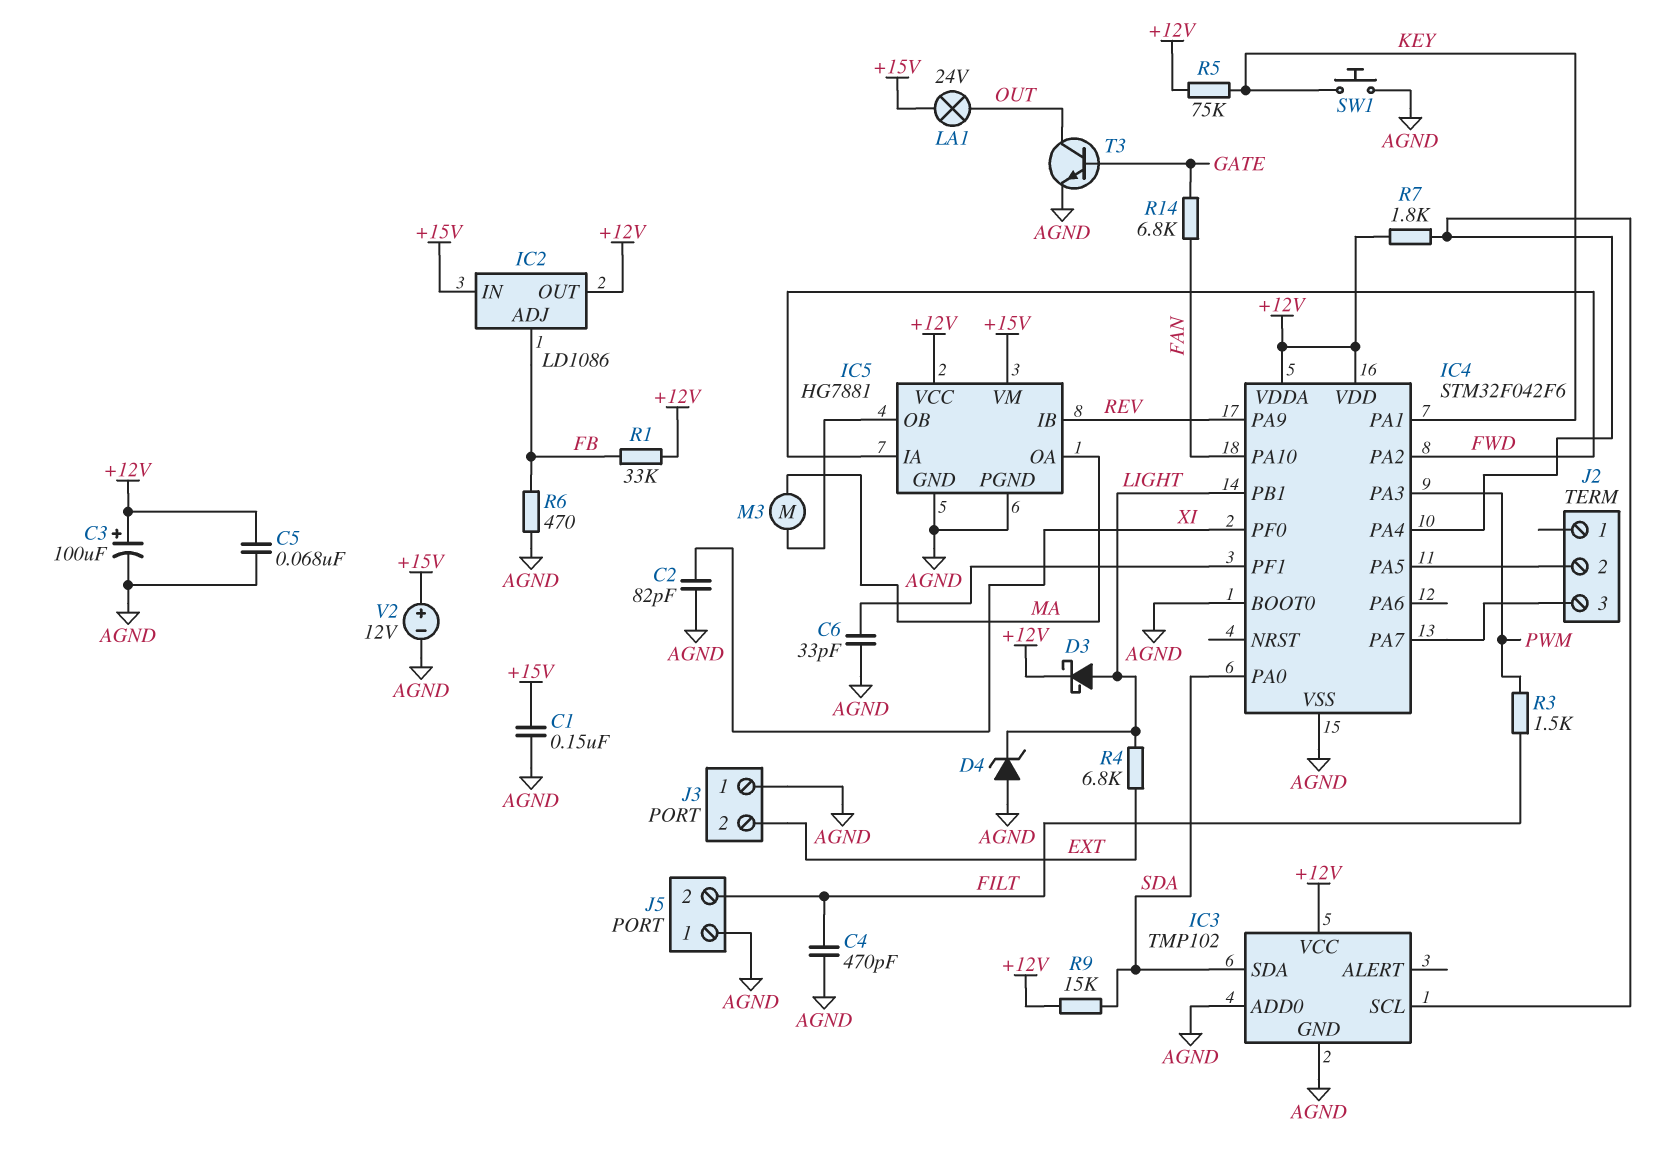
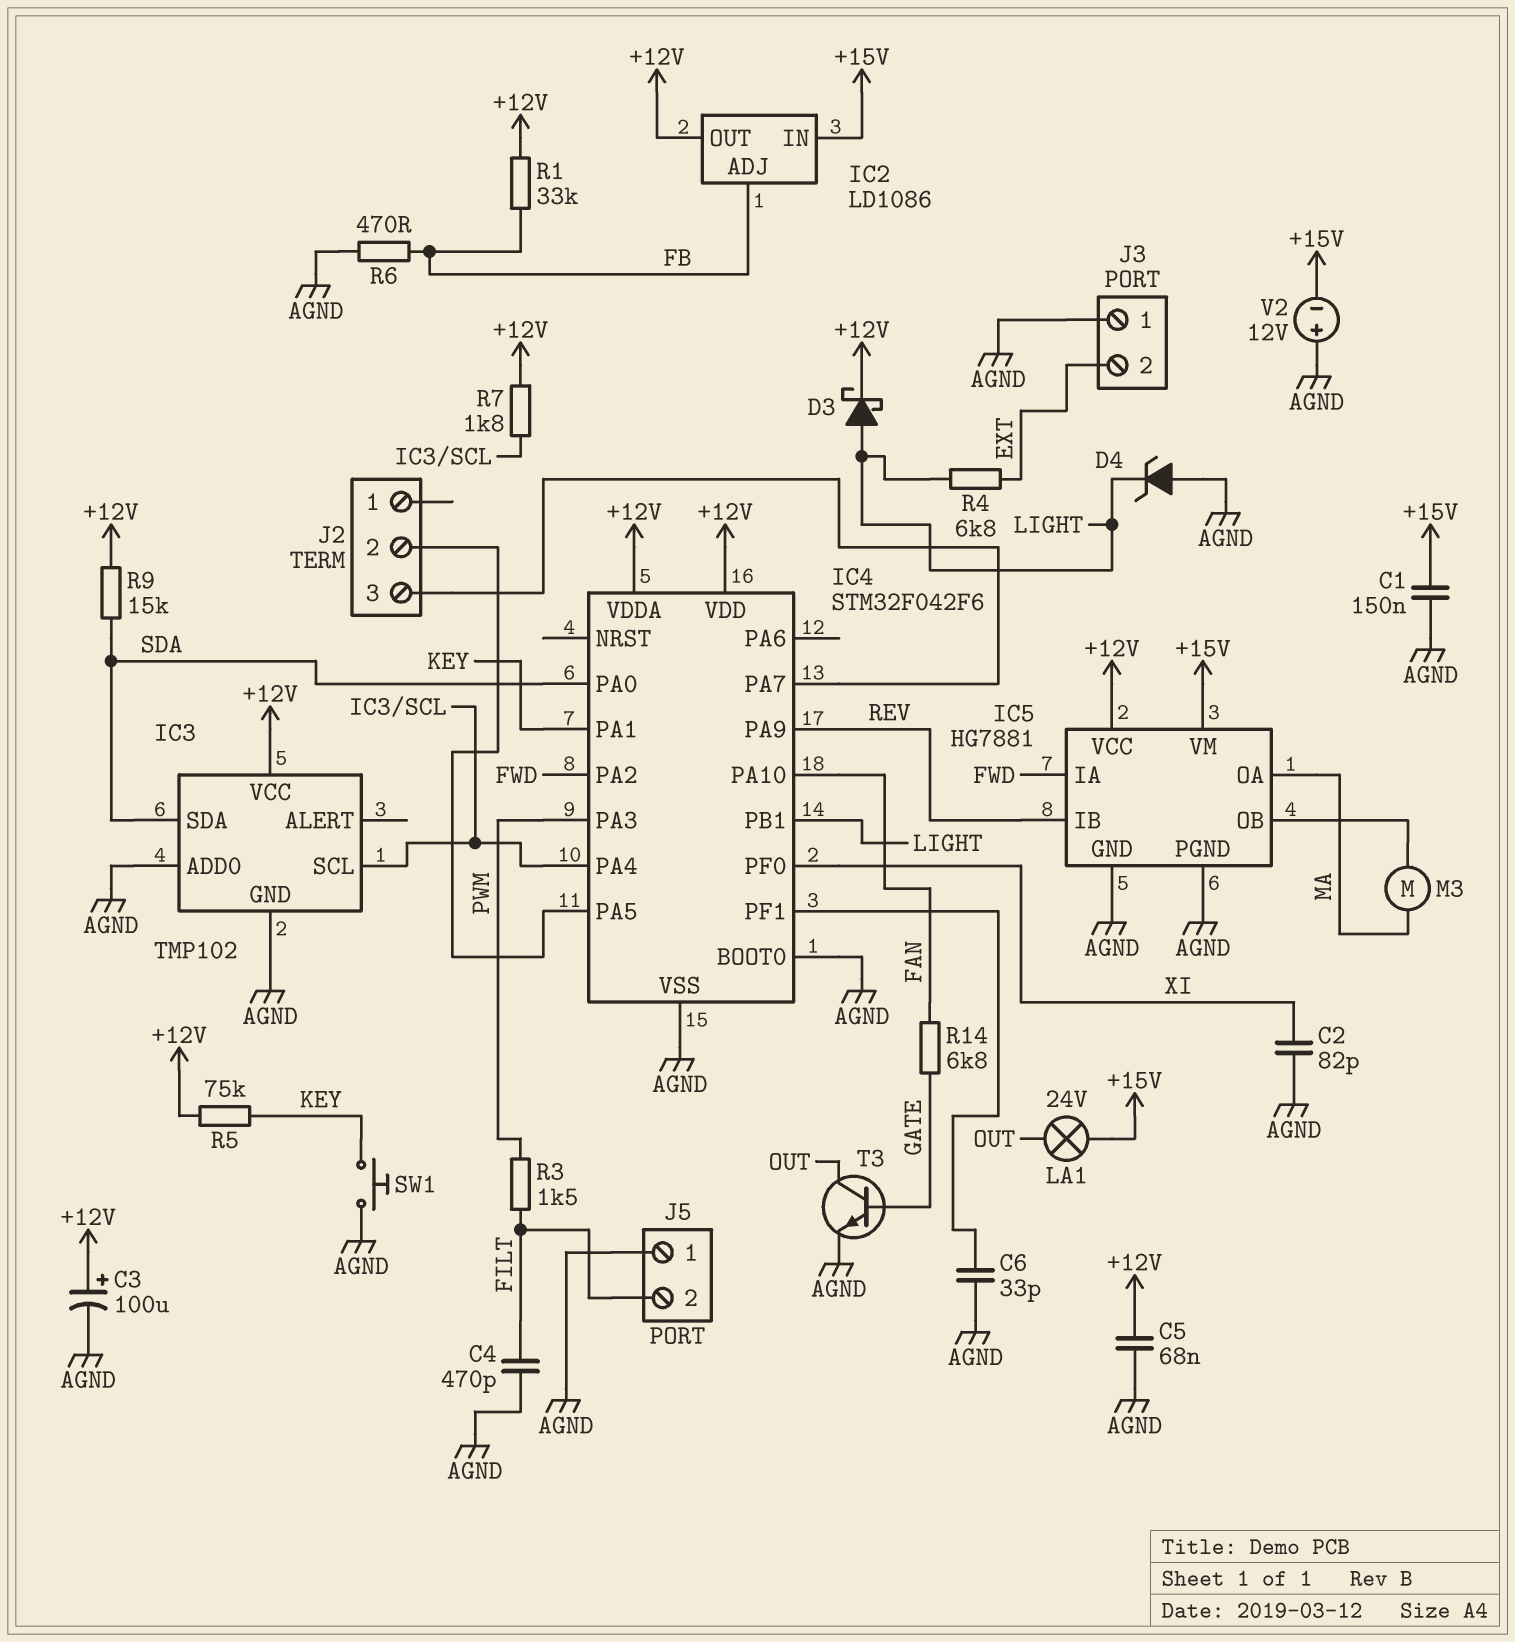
V2: 12V (plus +15V, minus AGND) -> 12V (plus AGND, minus +15V)

